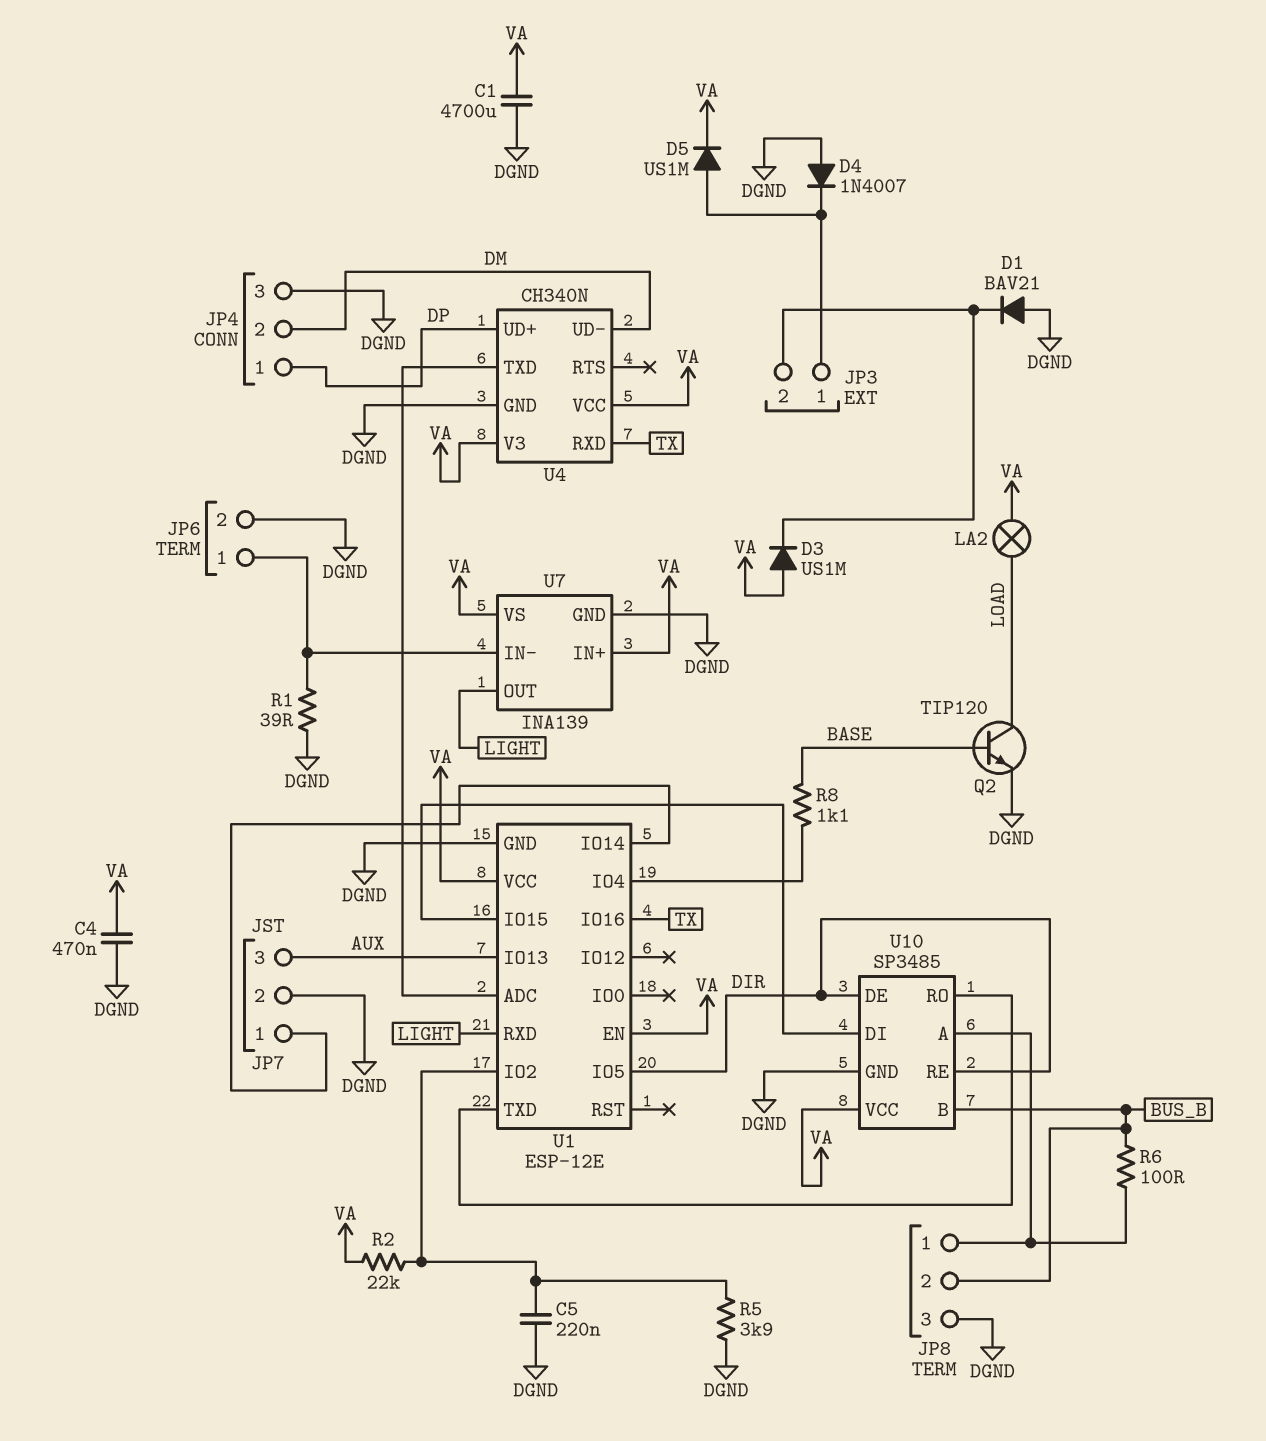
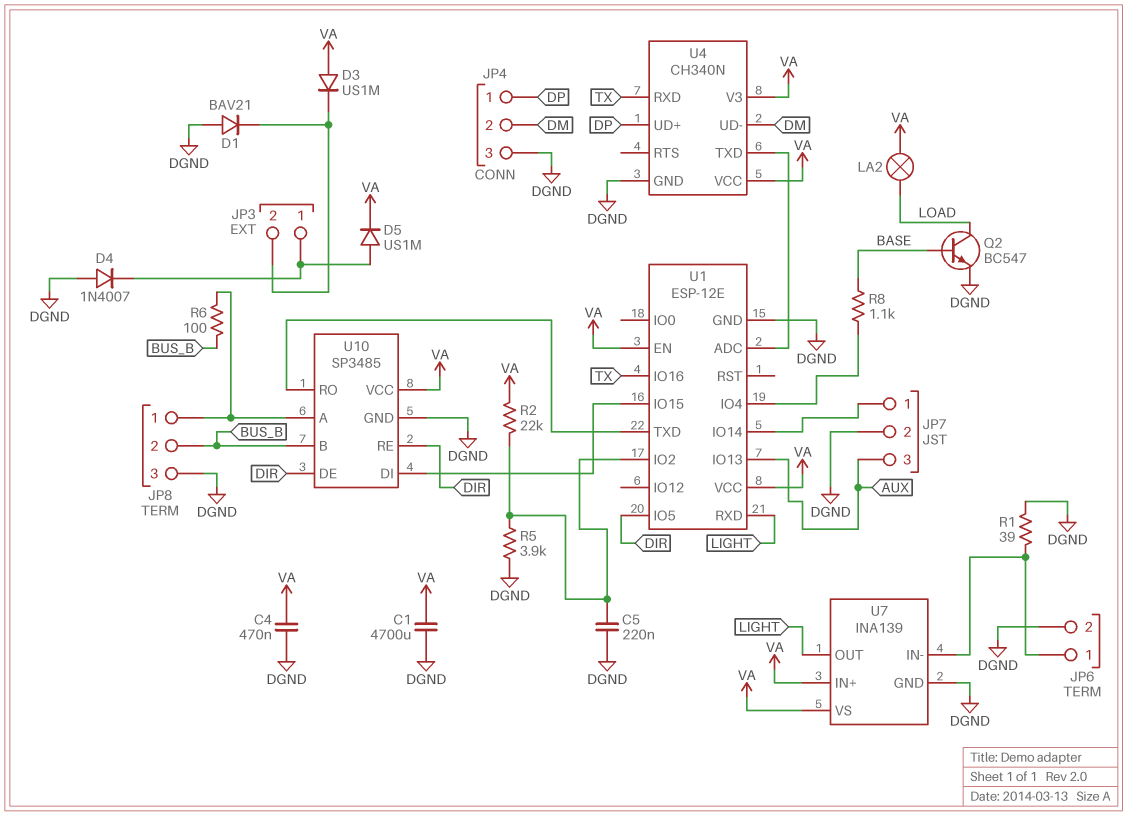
Q2: NPN TIP120 (B BASE, C LOAD, E DGND) -> NPN BC547 (B BASE, C LOAD, E DGND)

